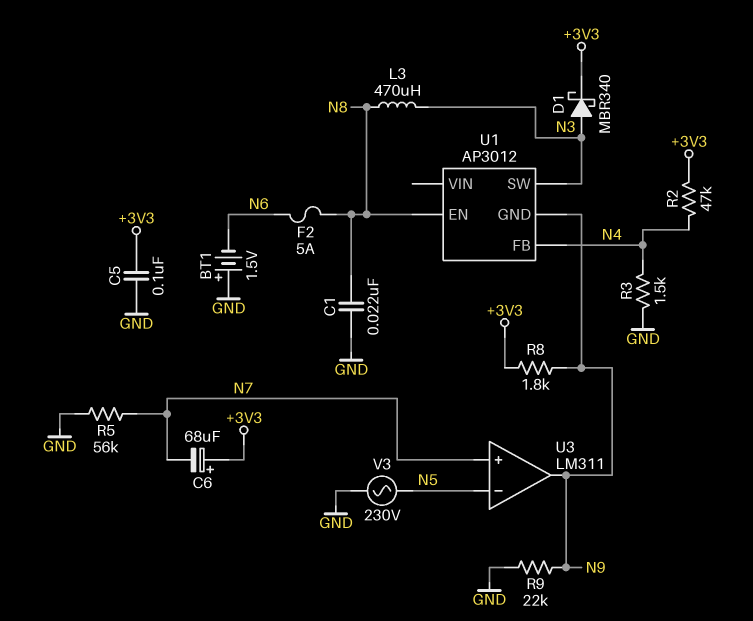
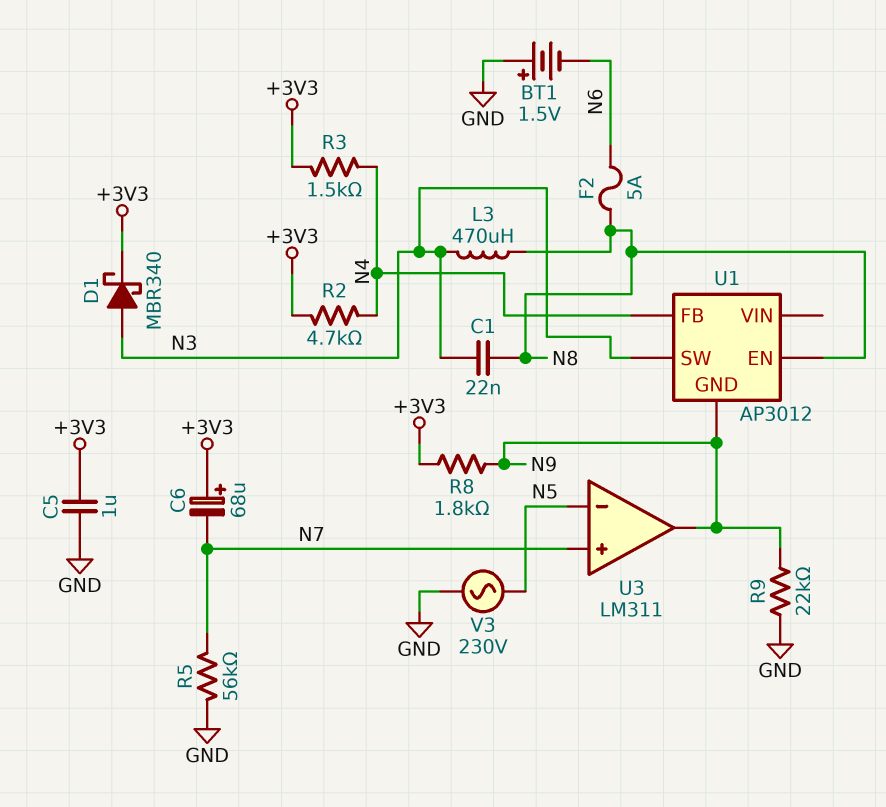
C1: 22nF (GND, N8) -> 22nF (N3, N8)
C5: 100nF (+3V3, GND) -> 1uF (+3V3, GND)
R2: 47k (+3V3, N4) -> 4.7k (+3V3, N4)
R3: 1.5k (GND, N4) -> 1.5k (+3V3, N4)

